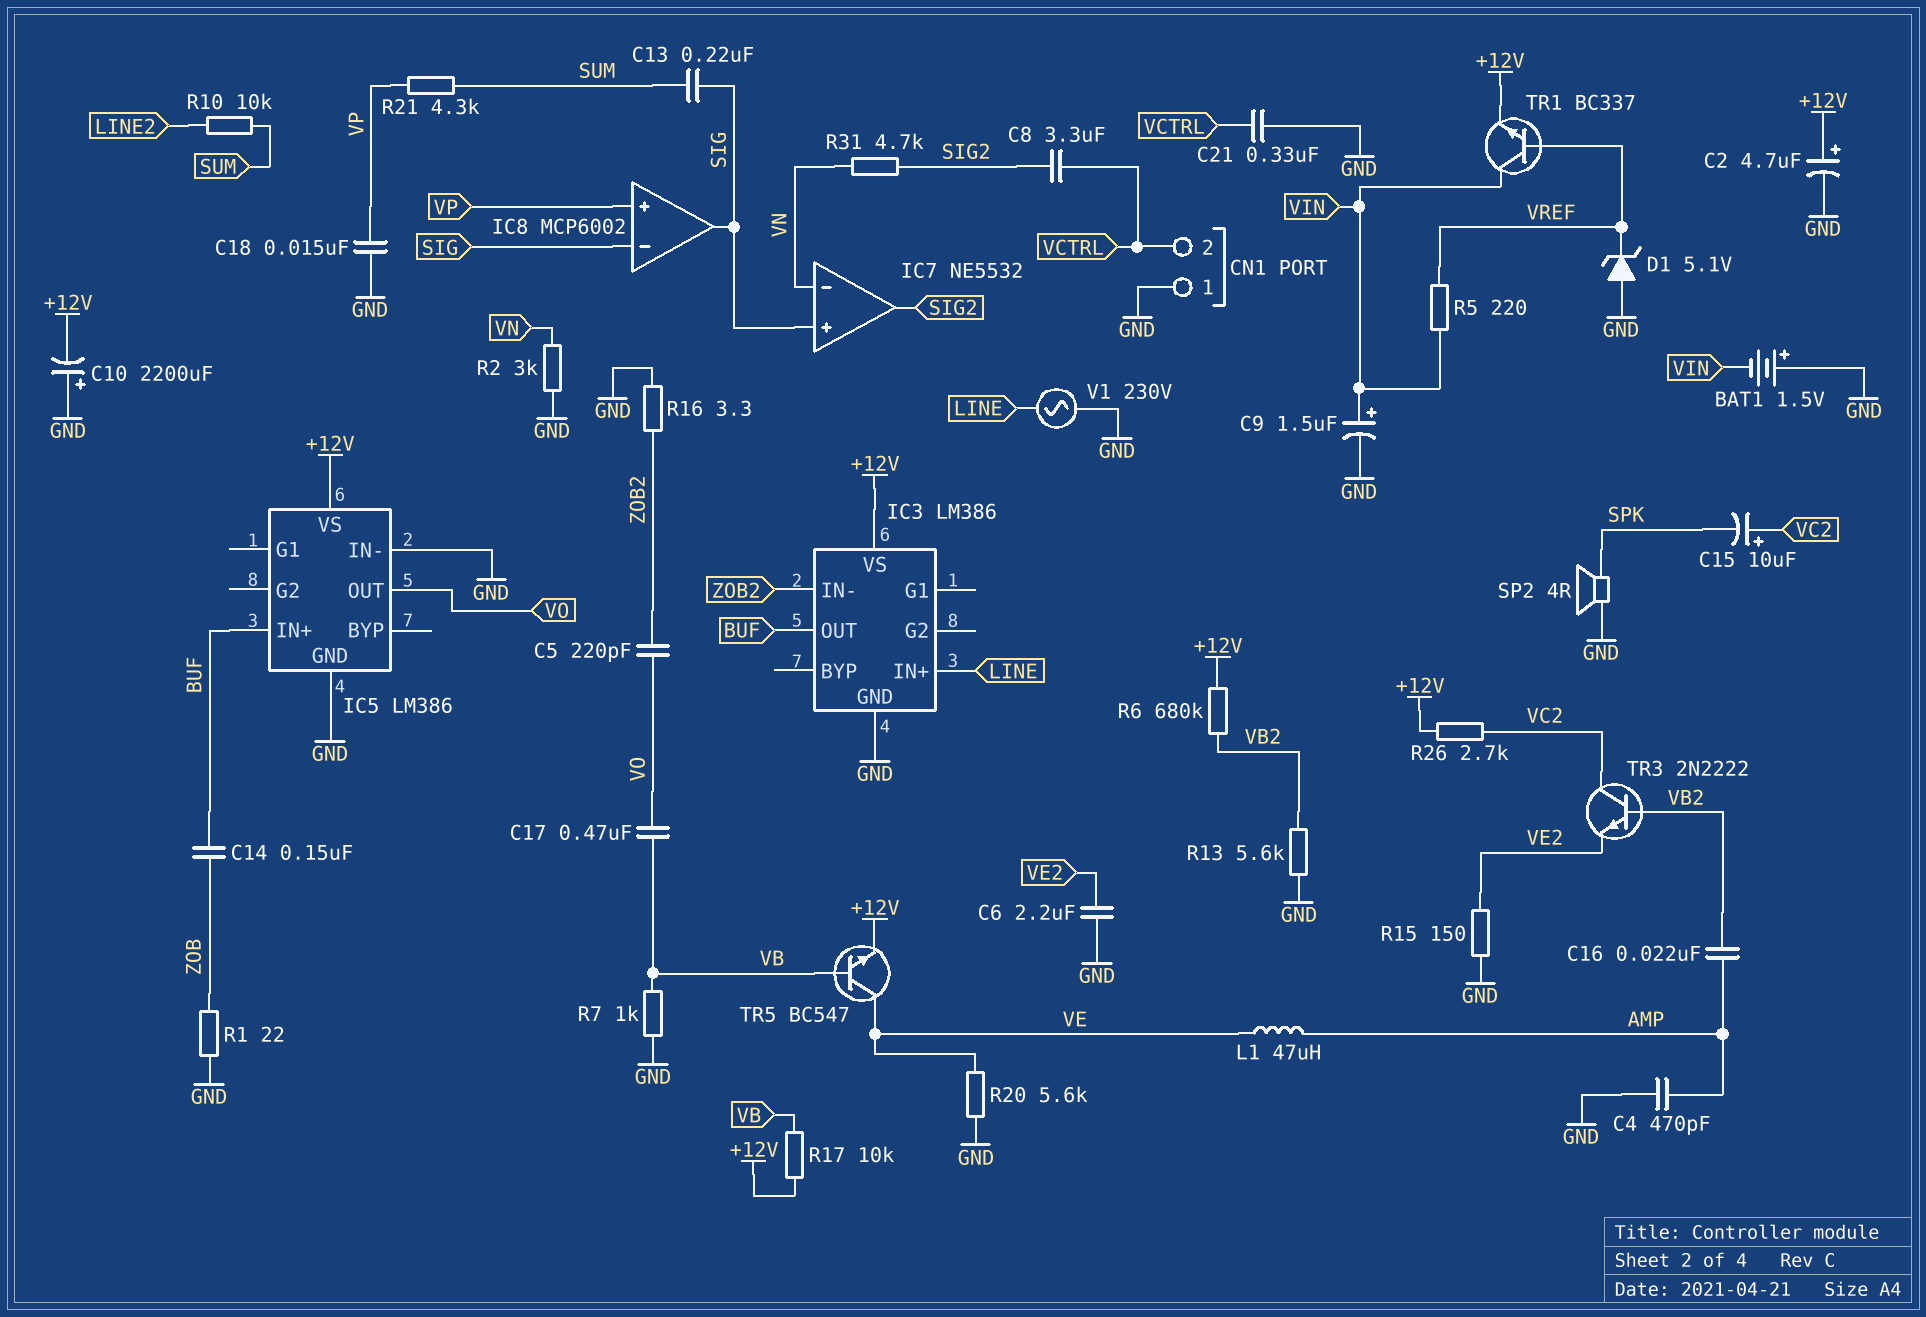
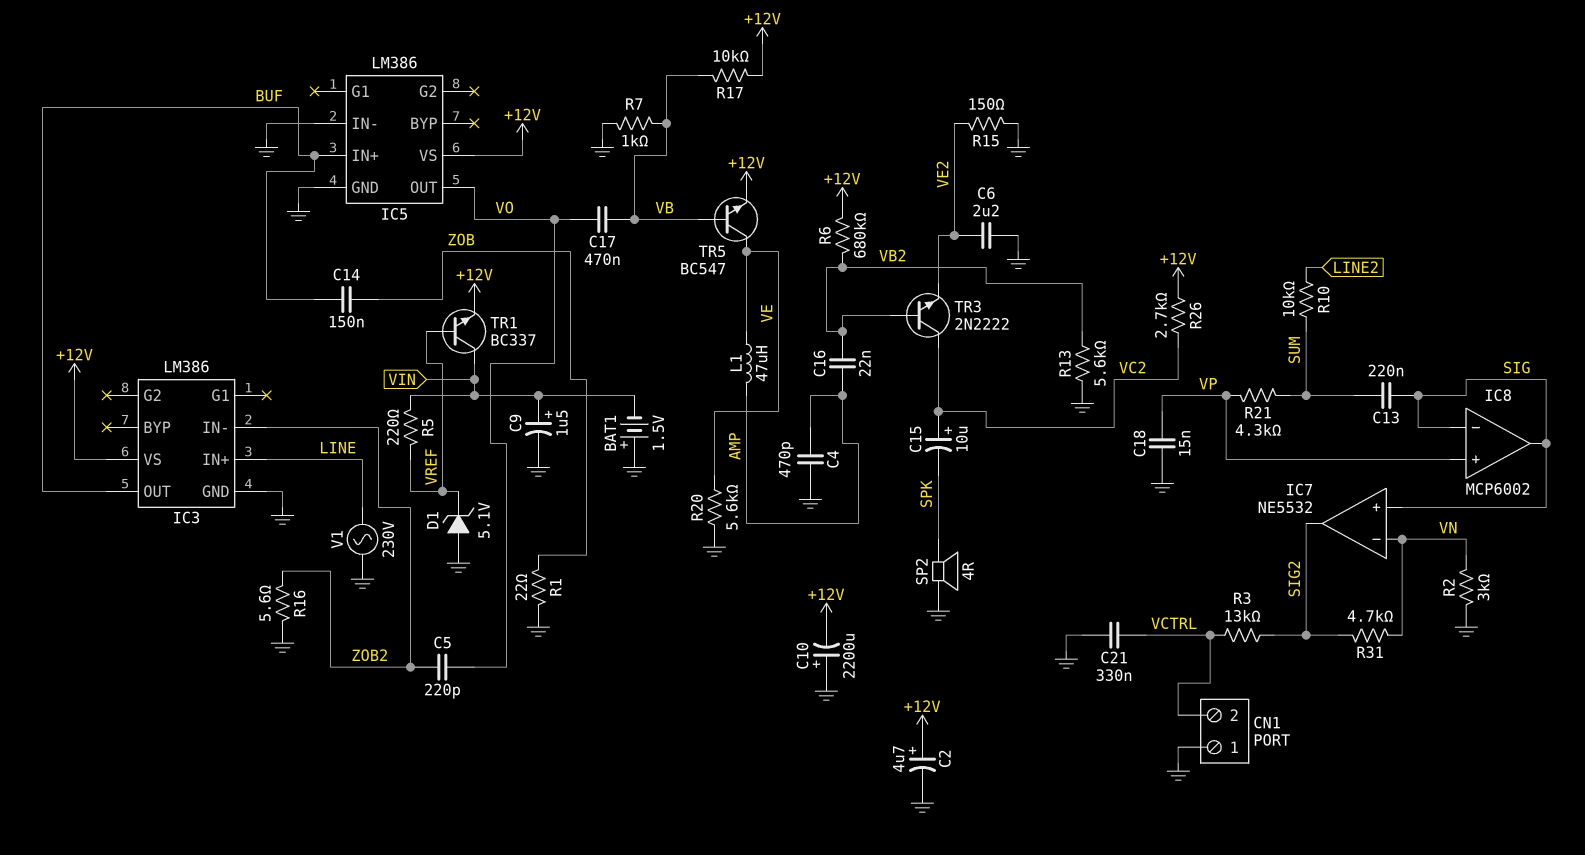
C8: 3.3uF (SIG2, VCTRL) -> none
R3: none -> 13k (SIG2, VCTRL)
R16: 3.3 (GND, ZOB2) -> 5.6 (GND, ZOB2)

